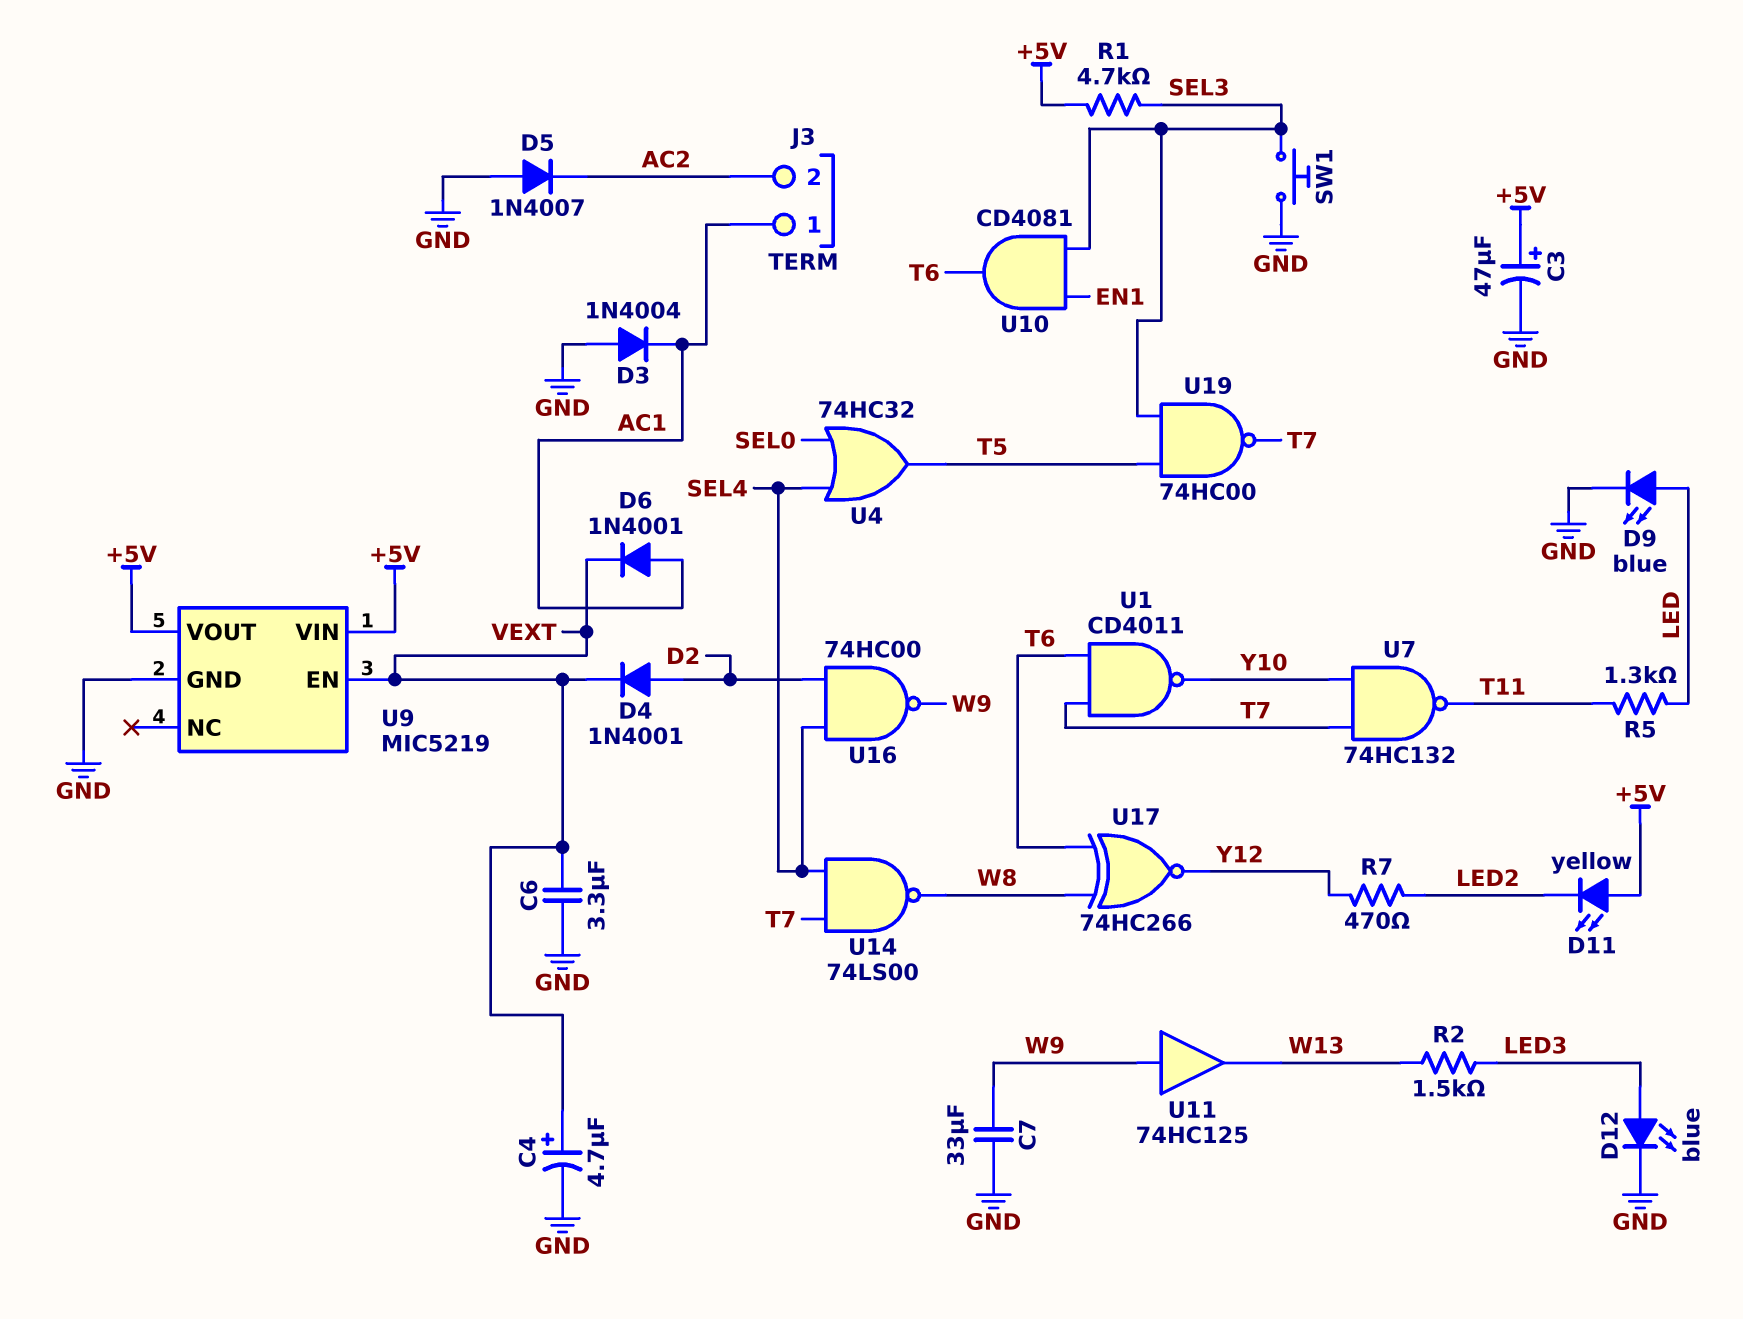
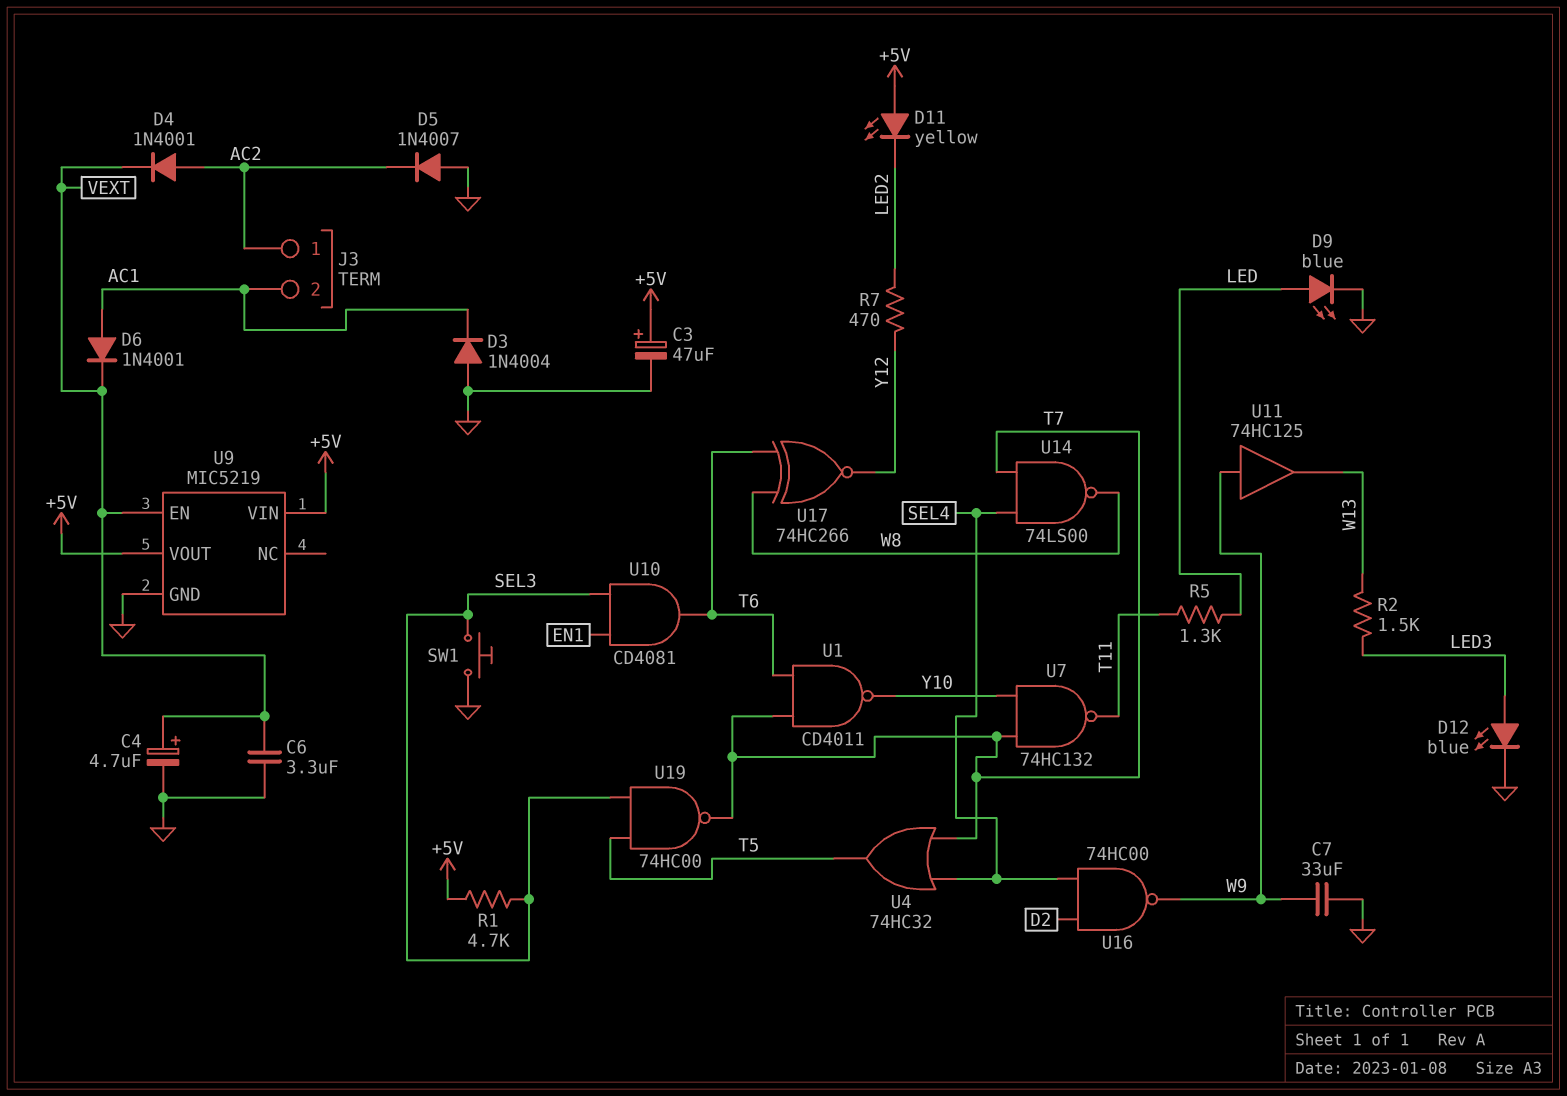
D4: diode 1N4001 (A D2, K VEXT) -> diode 1N4001 (A AC2, K VEXT)
J3 pin 1: AC1 -> AC2
J3 pin 2: AC2 -> AC1
U4: OR 74HC32 (in SEL0, in SEL4, out T5) -> OR 74HC32 (in SEL4, in T7, out T5)

